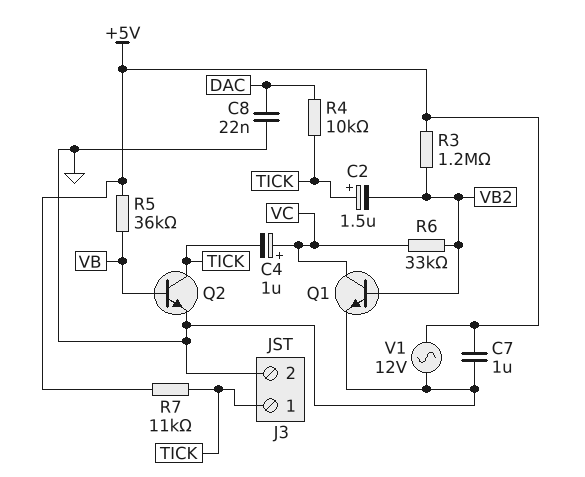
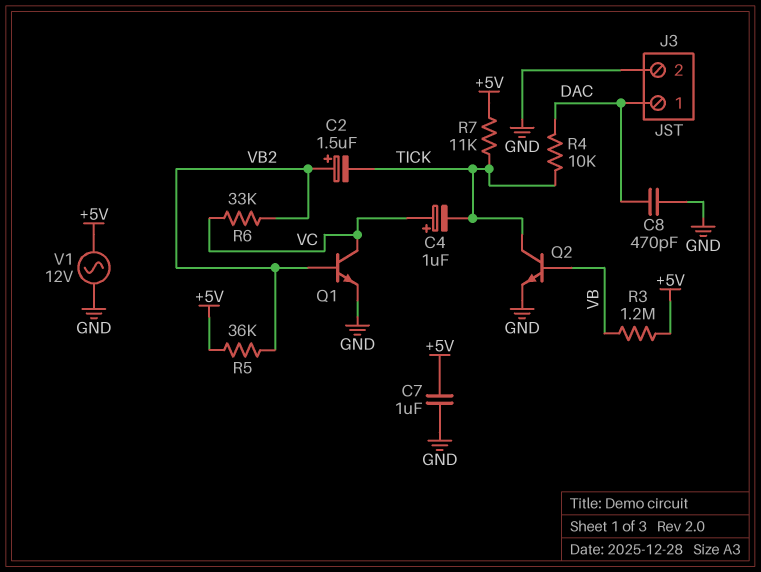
C2: 1.5uF (plus TICK, minus VB2) -> 1.5uF (plus VB2, minus TICK)
C8: 22nF (DAC, GND) -> 470pF (DAC, GND)
J3 pin 1: TICK -> DAC
R3: 1.2M (+5V, VB2) -> 1.2M (+5V, VB)
R5: 36k (+5V, VB) -> 36k (+5V, VB2)

